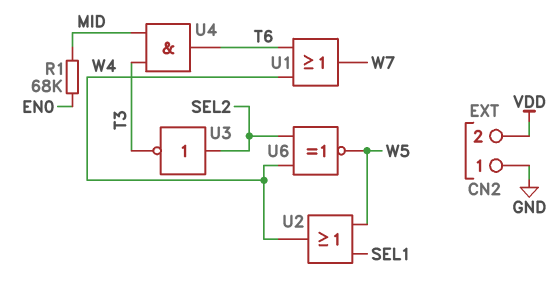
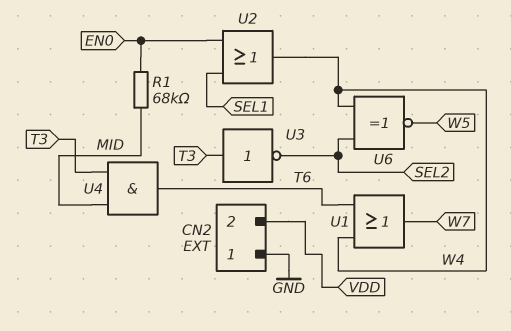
U2: OR (in SEL1, in W5, out W4) -> OR (in EN0, in SEL1, out W4)
U3: NOT (in SEL2, out T3) -> NOT (in T3, out SEL2)

